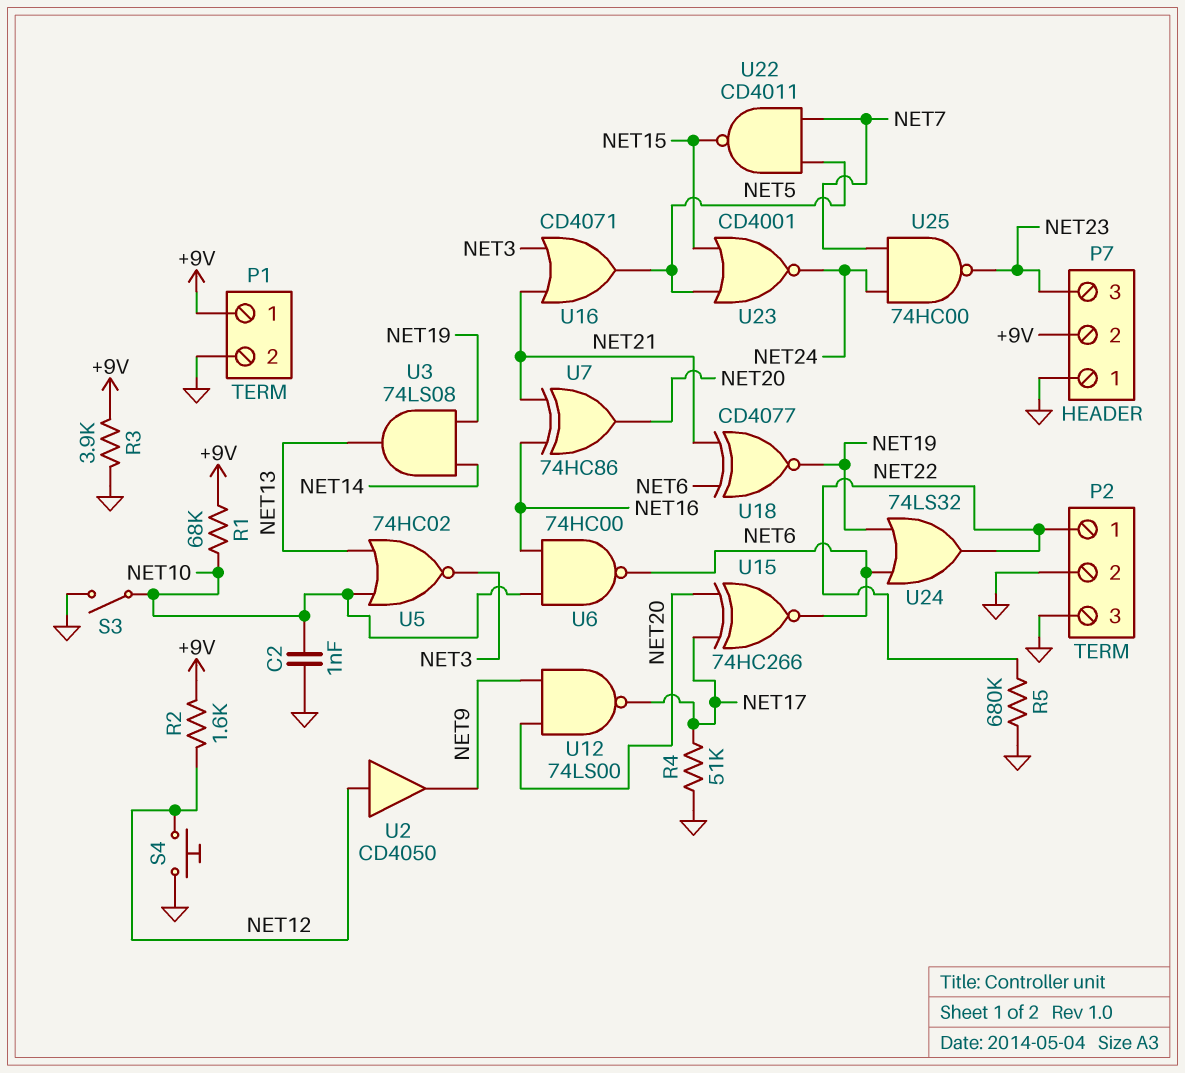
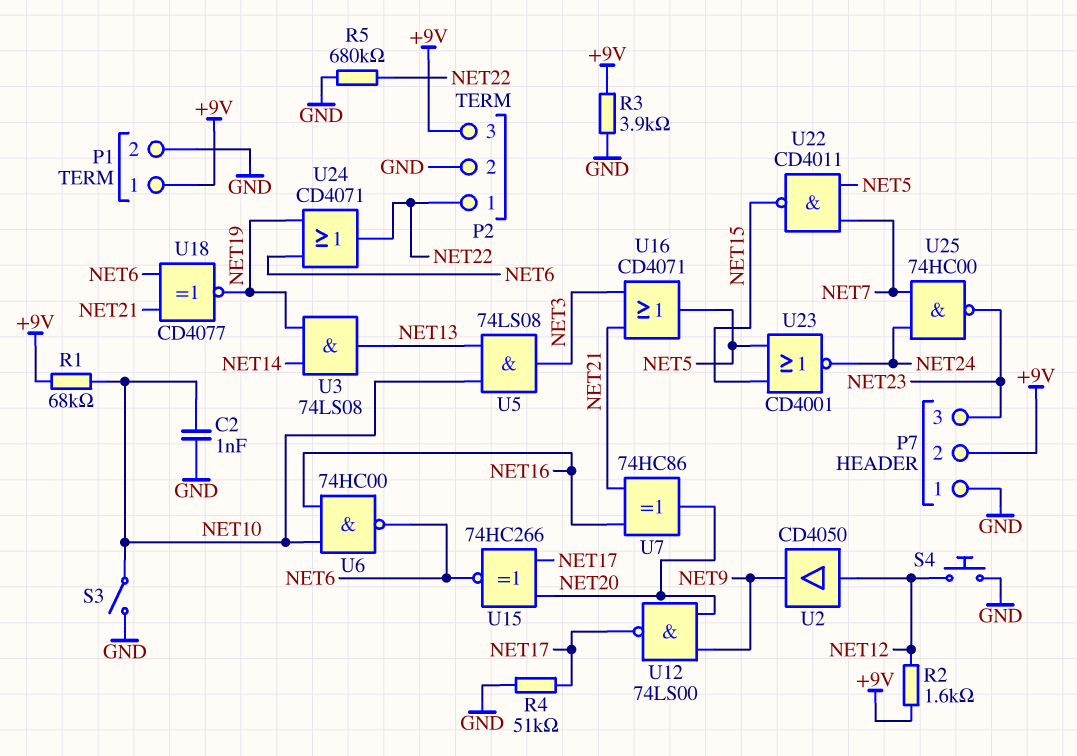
P2 pin 3: GND -> +9V
U5: NOR 74HC02 (in NET10, in NET13, out NET3) -> AND 74LS08 (in NET10, in NET13, out NET3)
U24: OR 74LS32 (in NET6, in NET19, out NET22) -> OR CD4071 (in NET6, in NET19, out NET22)

